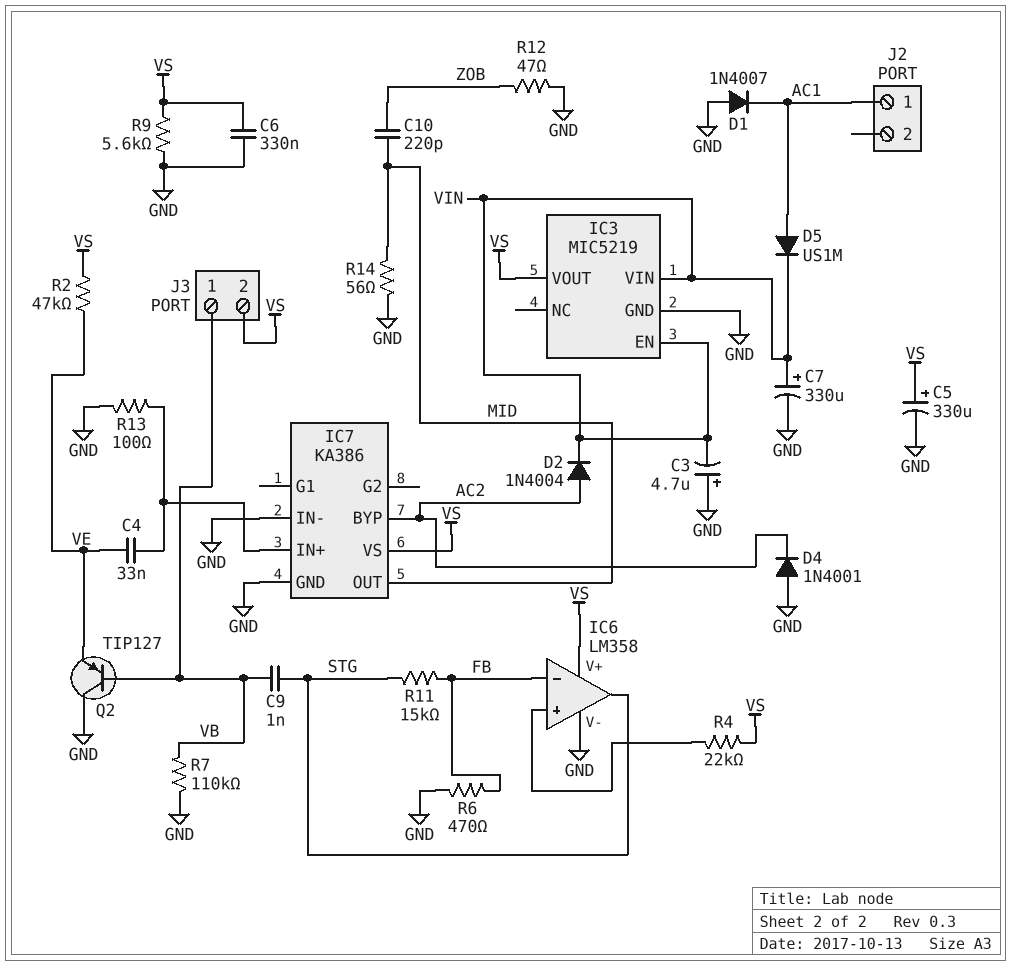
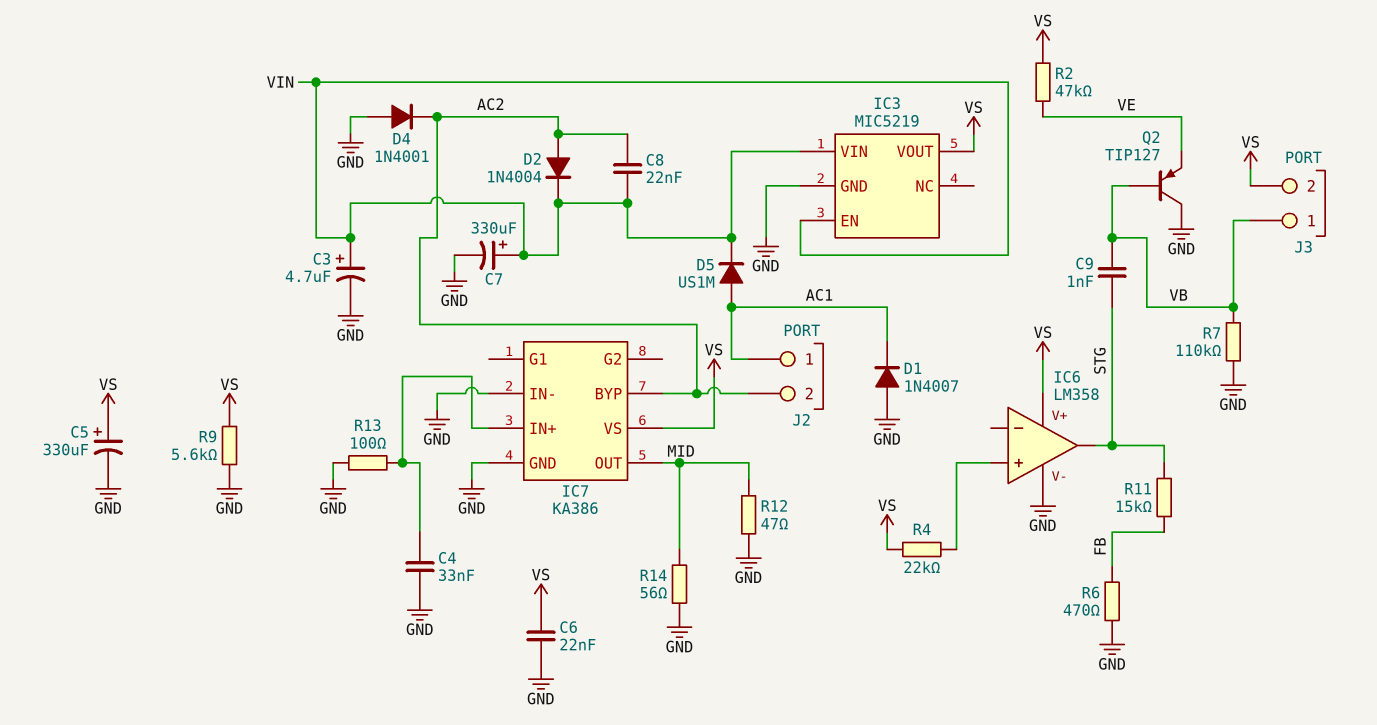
C3: 4.7uF (plus GND, minus VIN) -> 4.7uF (plus VIN, minus GND)
C4: 33nF (IC7/IN+, VE) -> 33nF (GND, IC7/IN+)
C6: 330nF (GND, VS) -> 22nF (GND, VS)
C8: none -> 22nF (AC2, VIN)
C10: 220pF (MID, ZOB) -> none
IC6 pin in-: FB -> none
J2 pin 2: none -> AC2
R12: 47 (GND, ZOB) -> 47 (GND, MID)

